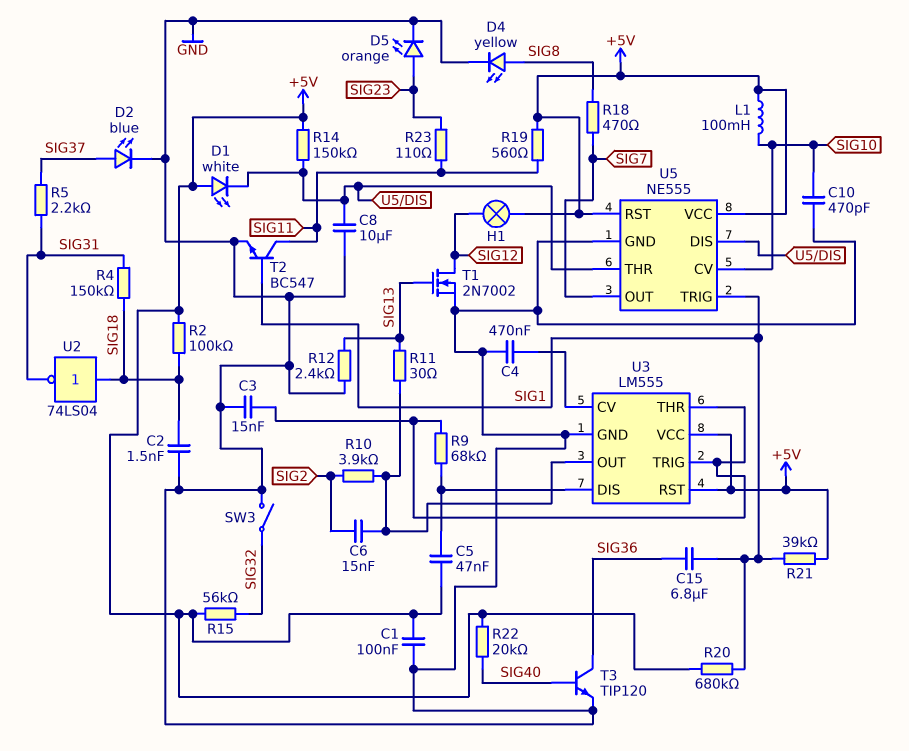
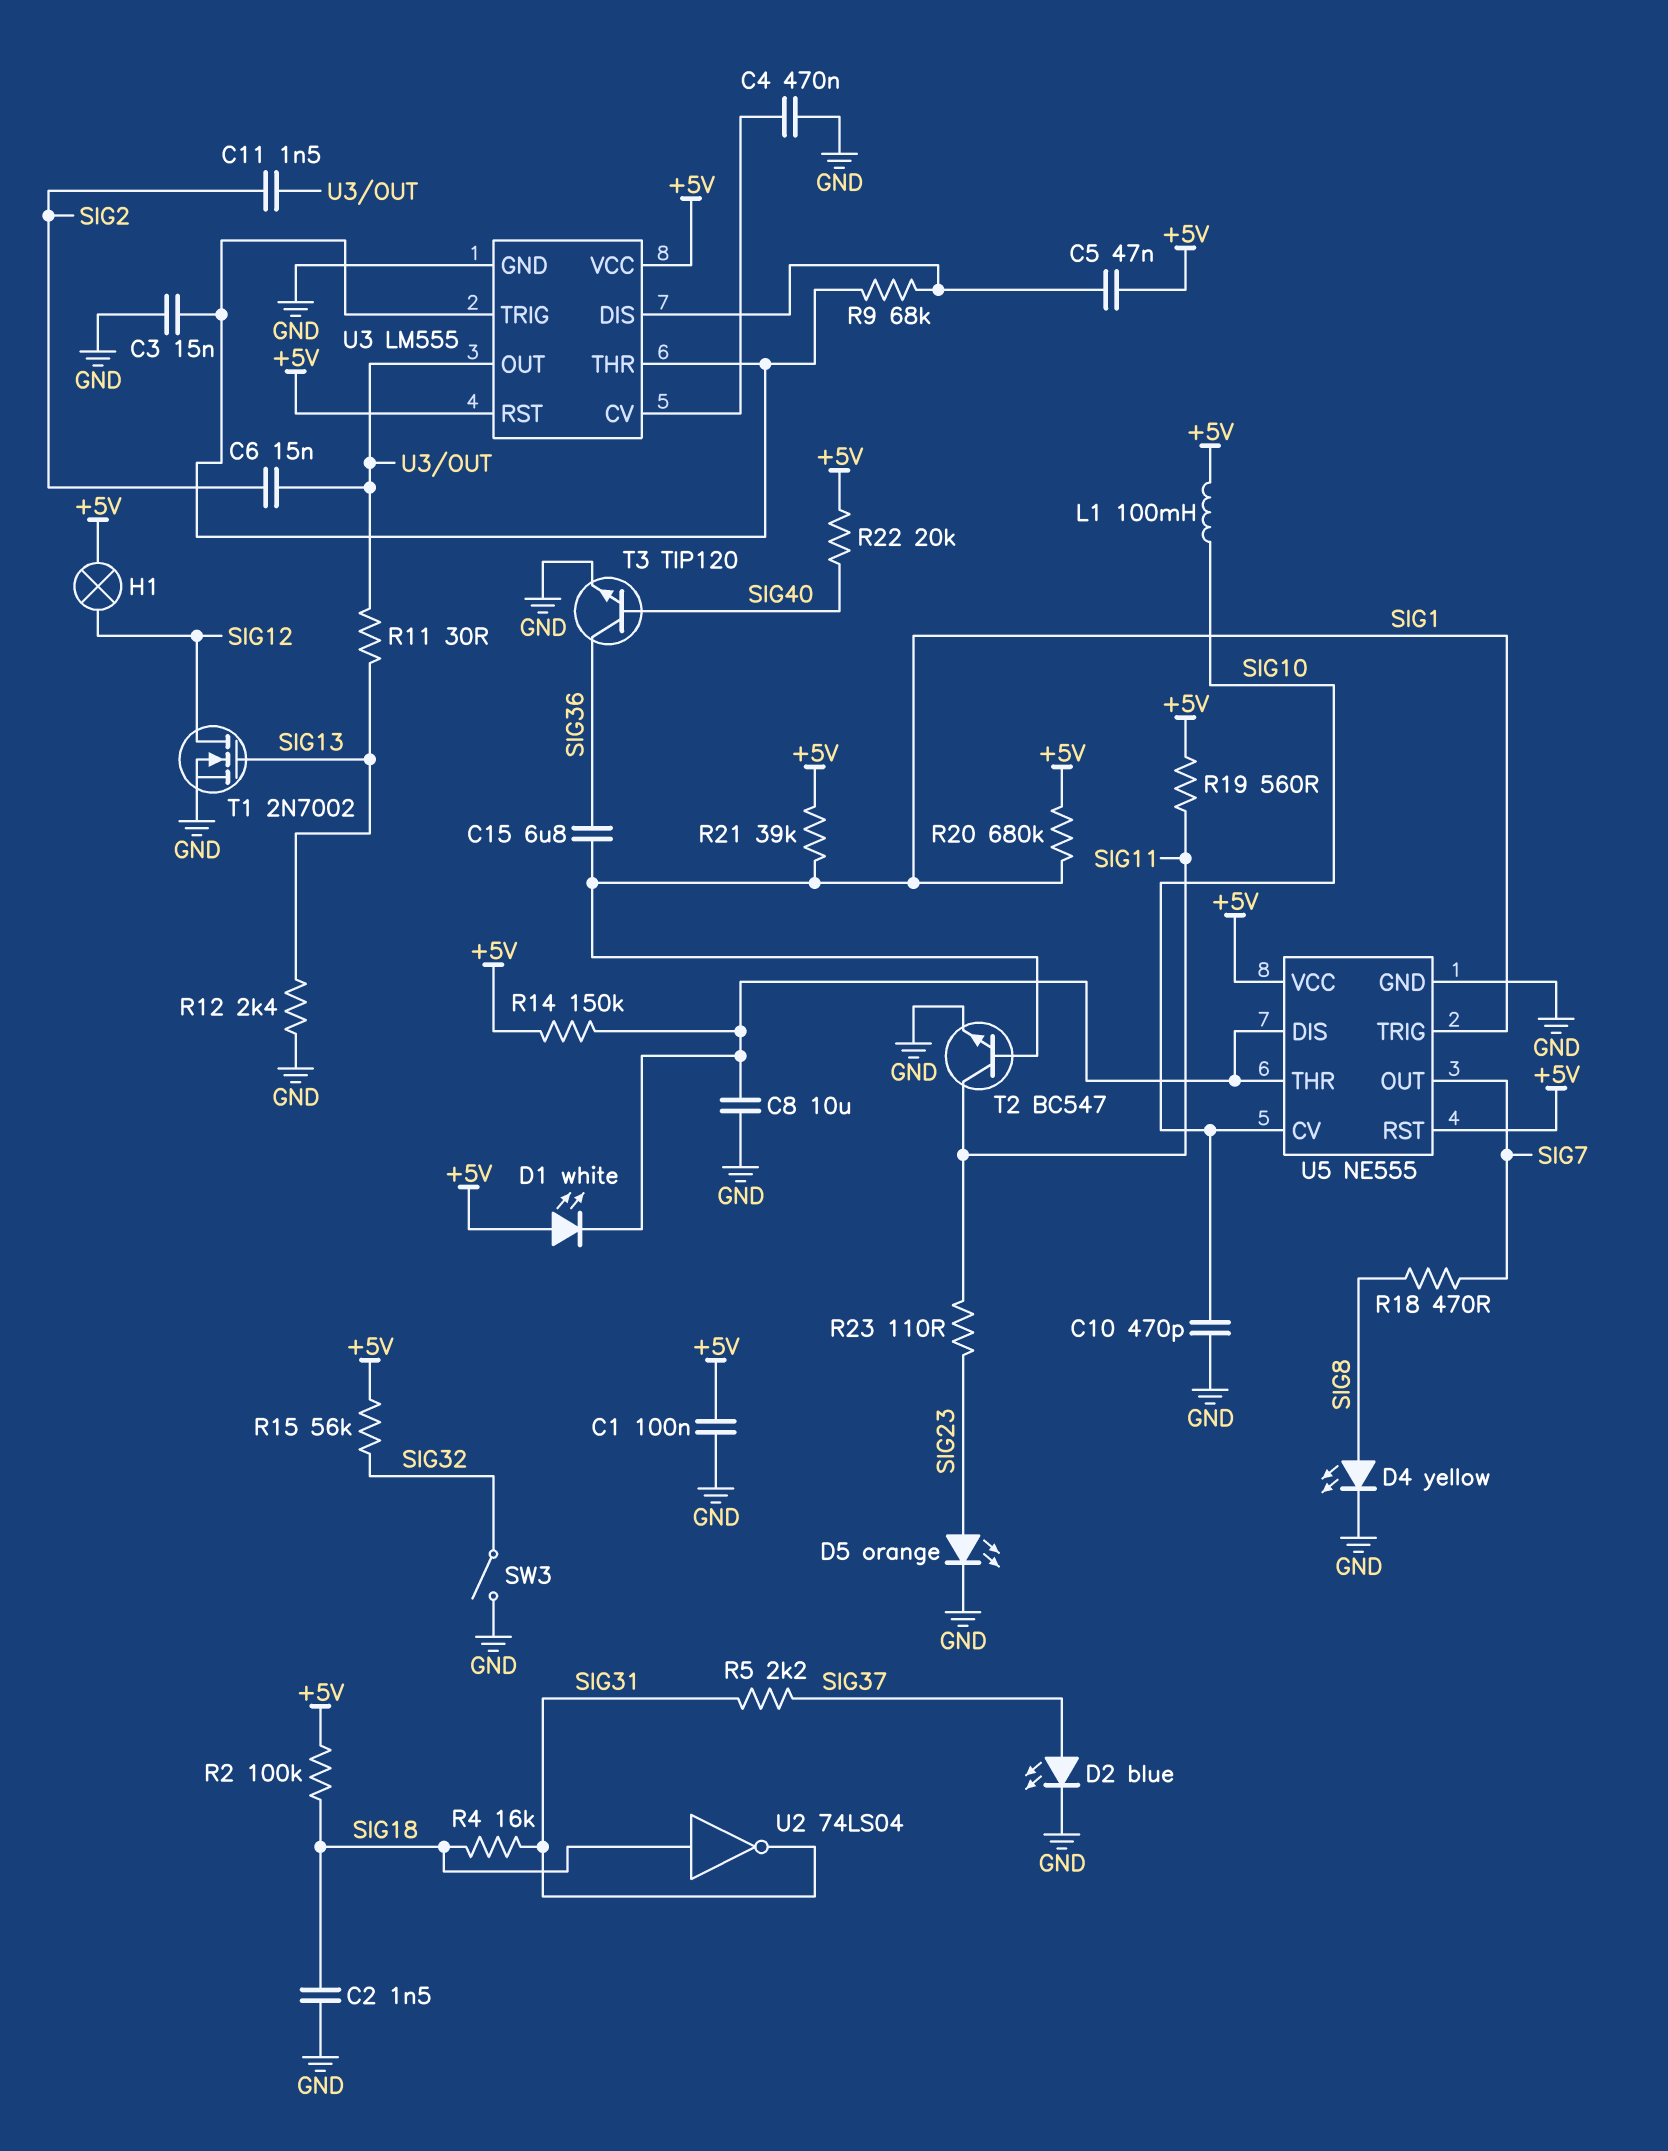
C11: none -> 1.5nF (SIG2, U3/OUT)
R4: 150k (SIG18, SIG31) -> 16k (SIG18, SIG31)
R10: 3.9k (SIG2, U3/OUT) -> none

